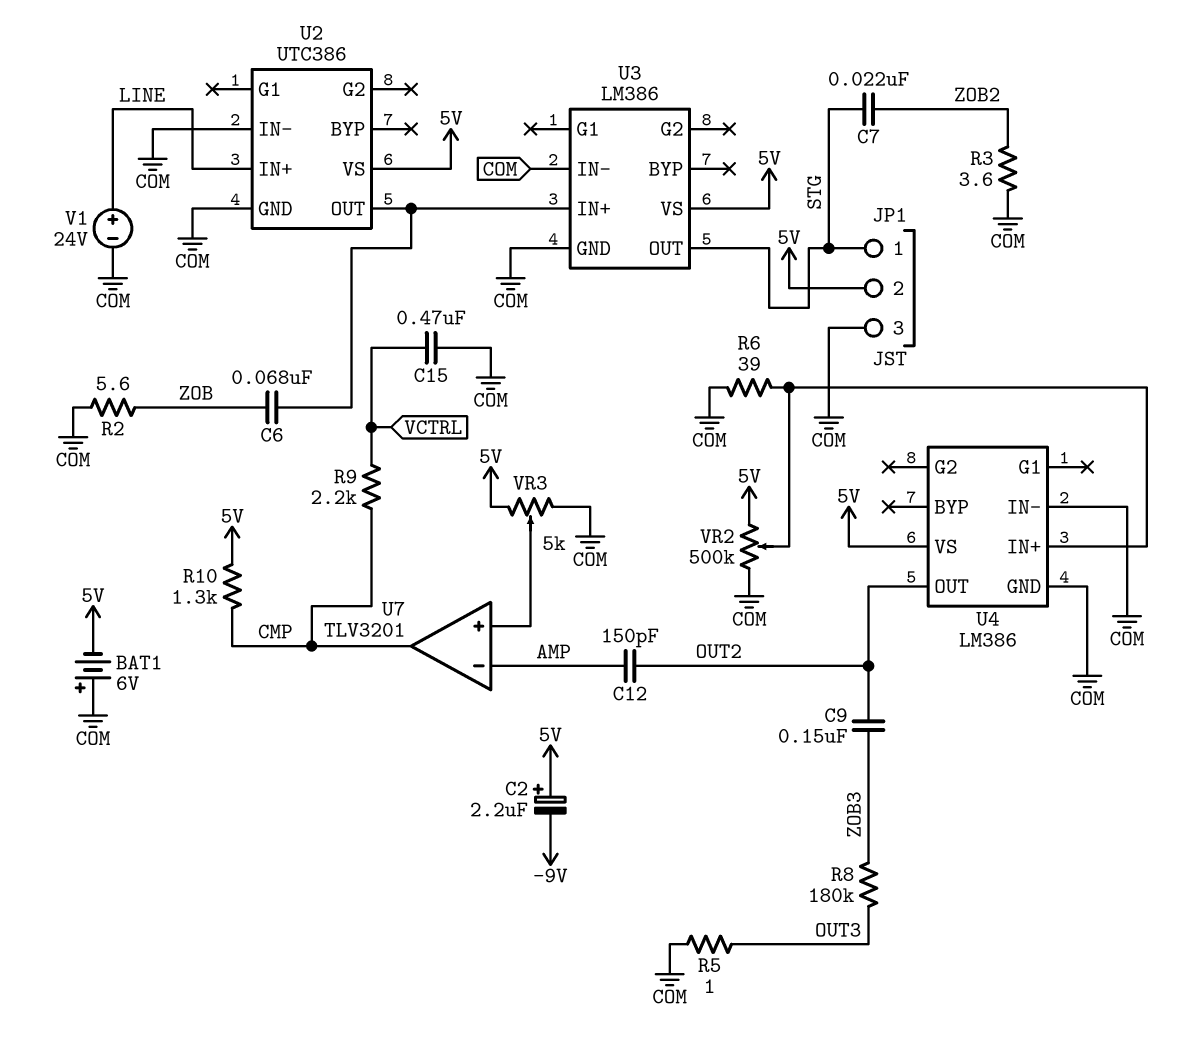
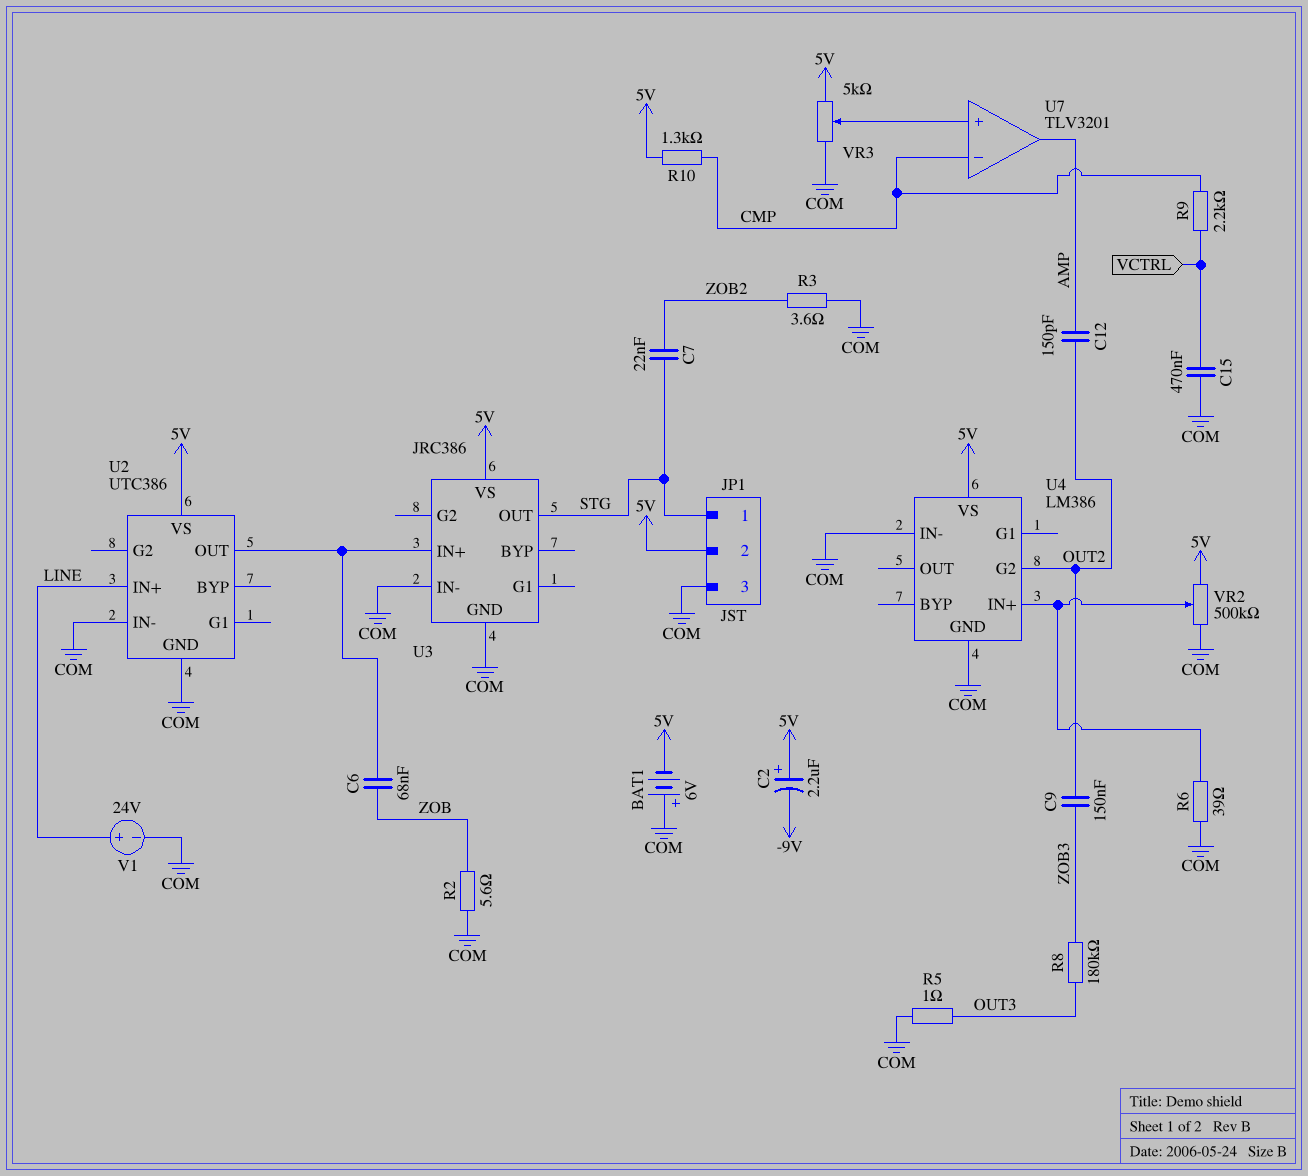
U3: LM386 -> JRC386
U4 pin G2: none -> OUT2
U4 pin OUT: OUT2 -> none
U7 pin in-: AMP -> CMP
U7 pin out: CMP -> AMP

